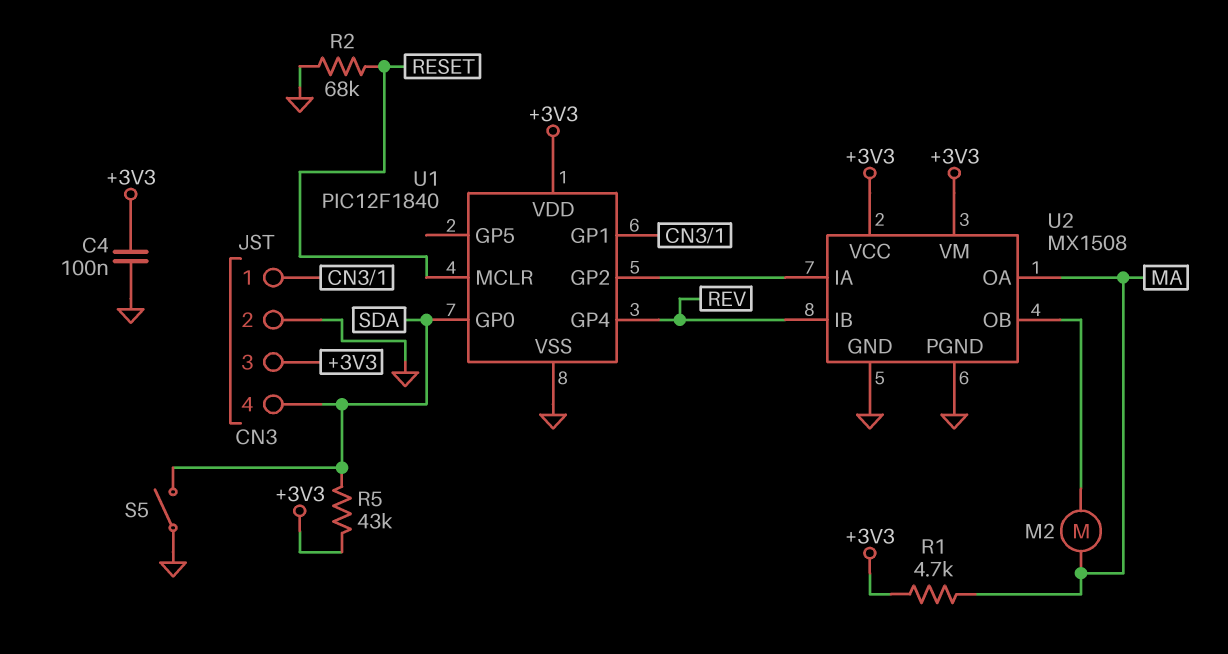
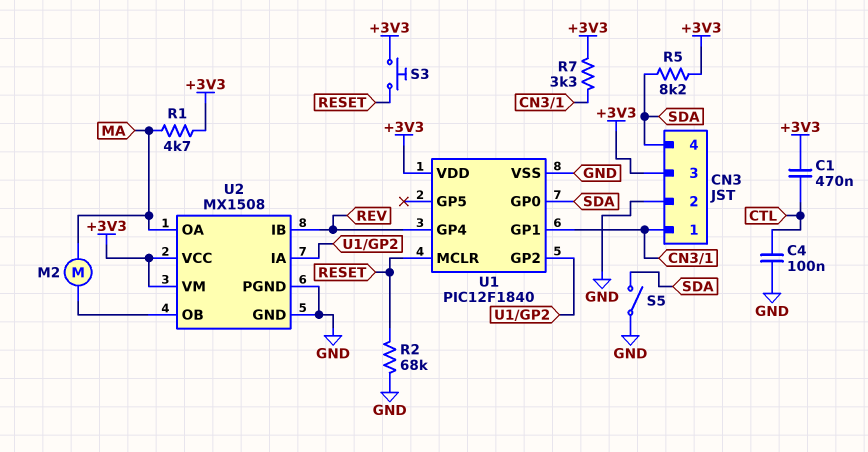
C1: none -> 470nF (+3V3, CTL)
C4: 100nF (+3V3, GND) -> 100nF (CTL, GND)
R5: 43k (+3V3, SDA) -> 8.2k (+3V3, SDA)
R7: none -> 3.3k (+3V3, CN3/1)
S3: none -> button (+3V3, RESET)

